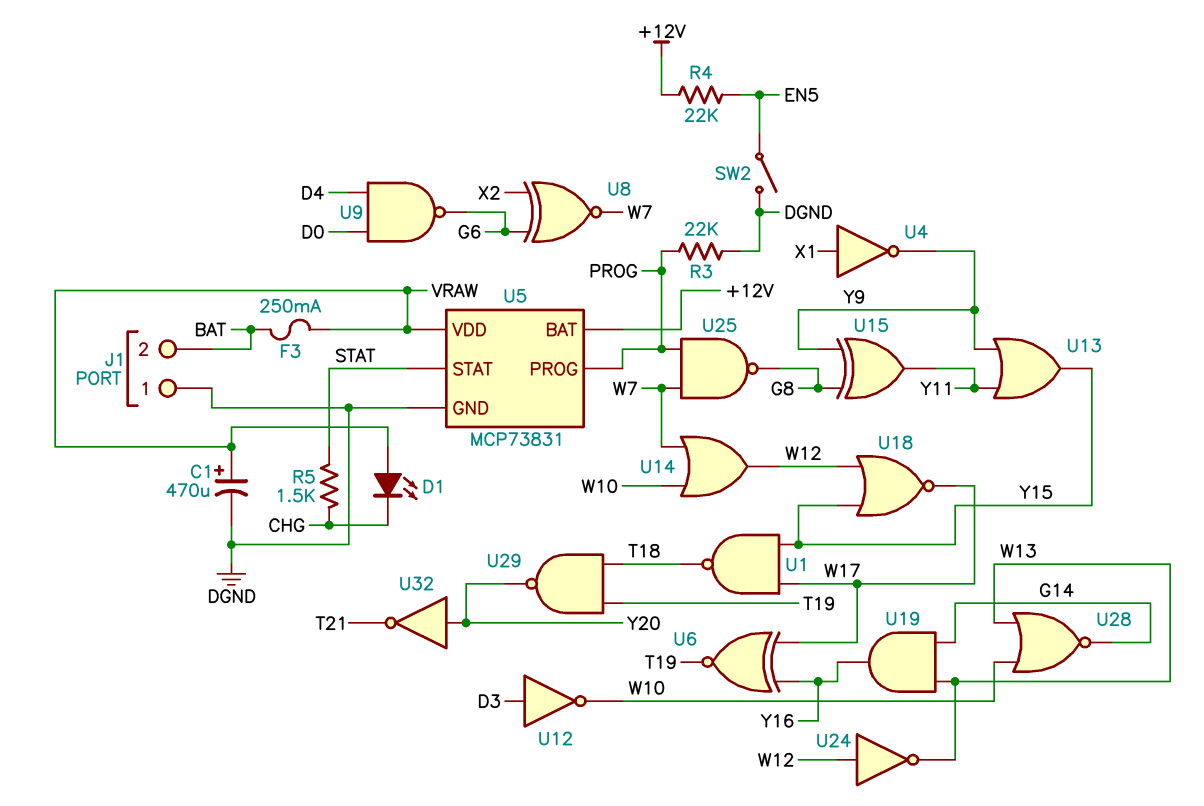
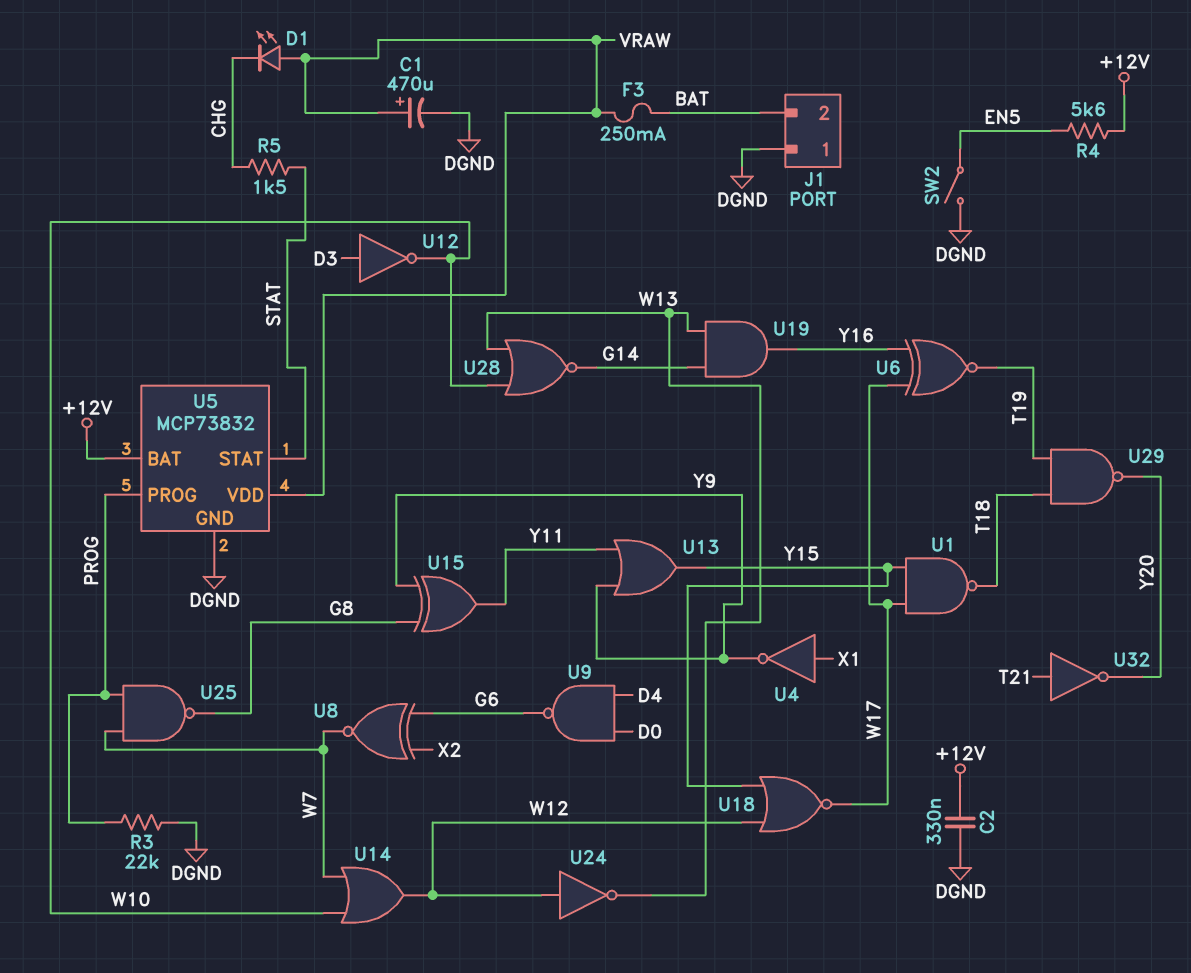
C2: none -> 330nF (+12V, DGND)
R4: 22k (+12V, EN5) -> 5.6k (+12V, EN5)
U5: MCP73831 -> MCP73832
U32: NOT (in Y20, out T21) -> NOT (in T21, out Y20)

